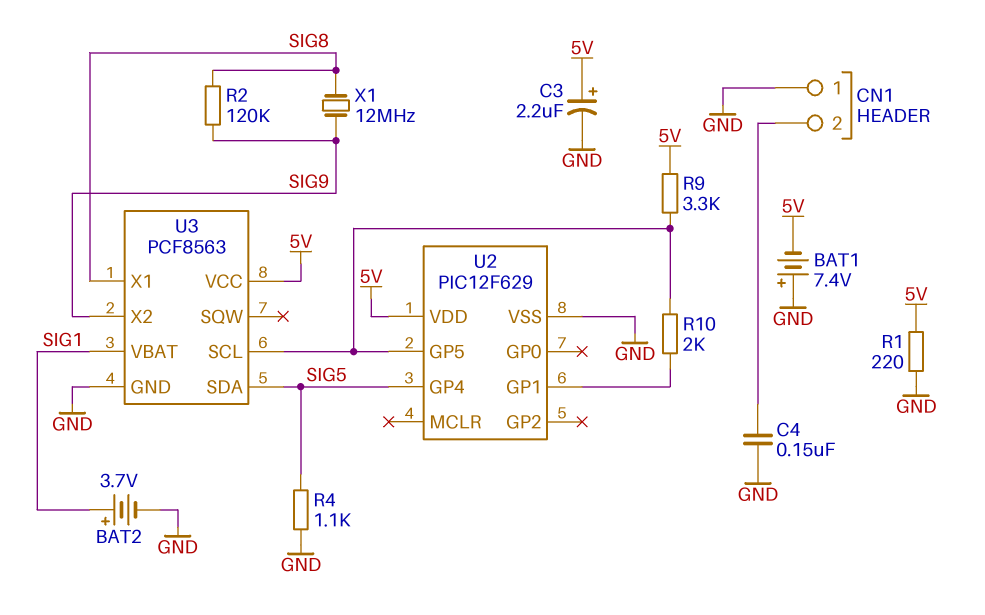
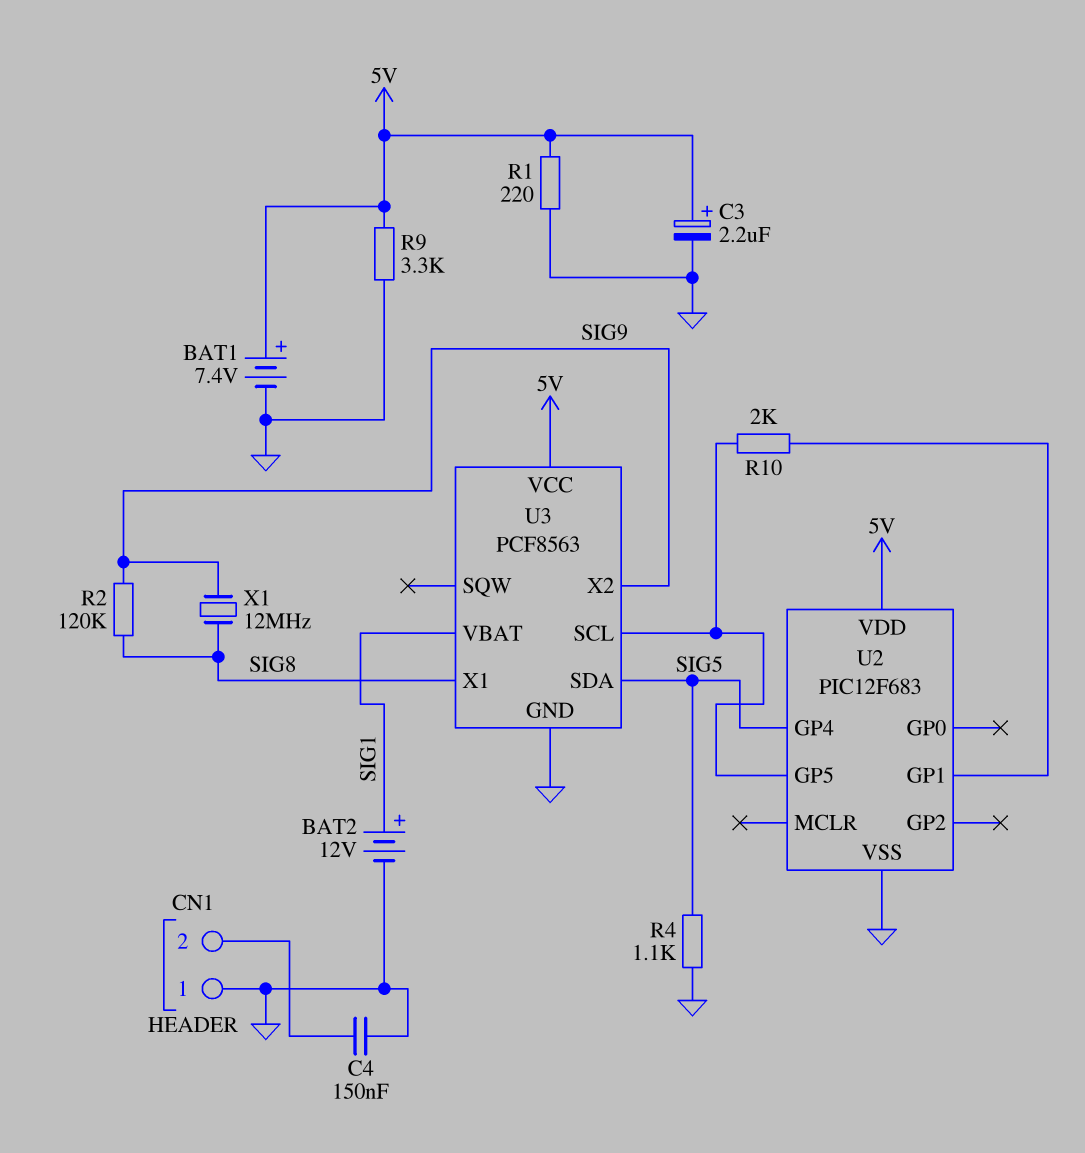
BAT1: 7.4V (plus GND, minus 5V) -> 7.4V (plus 5V, minus GND)
BAT2: 3.7V (plus SIG1, minus GND) -> 12V (plus SIG1, minus GND)
R9: 3.3k (5V, U2/GP5) -> 3.3k (5V, GND)
U2: PIC12F629 -> PIC12F683

